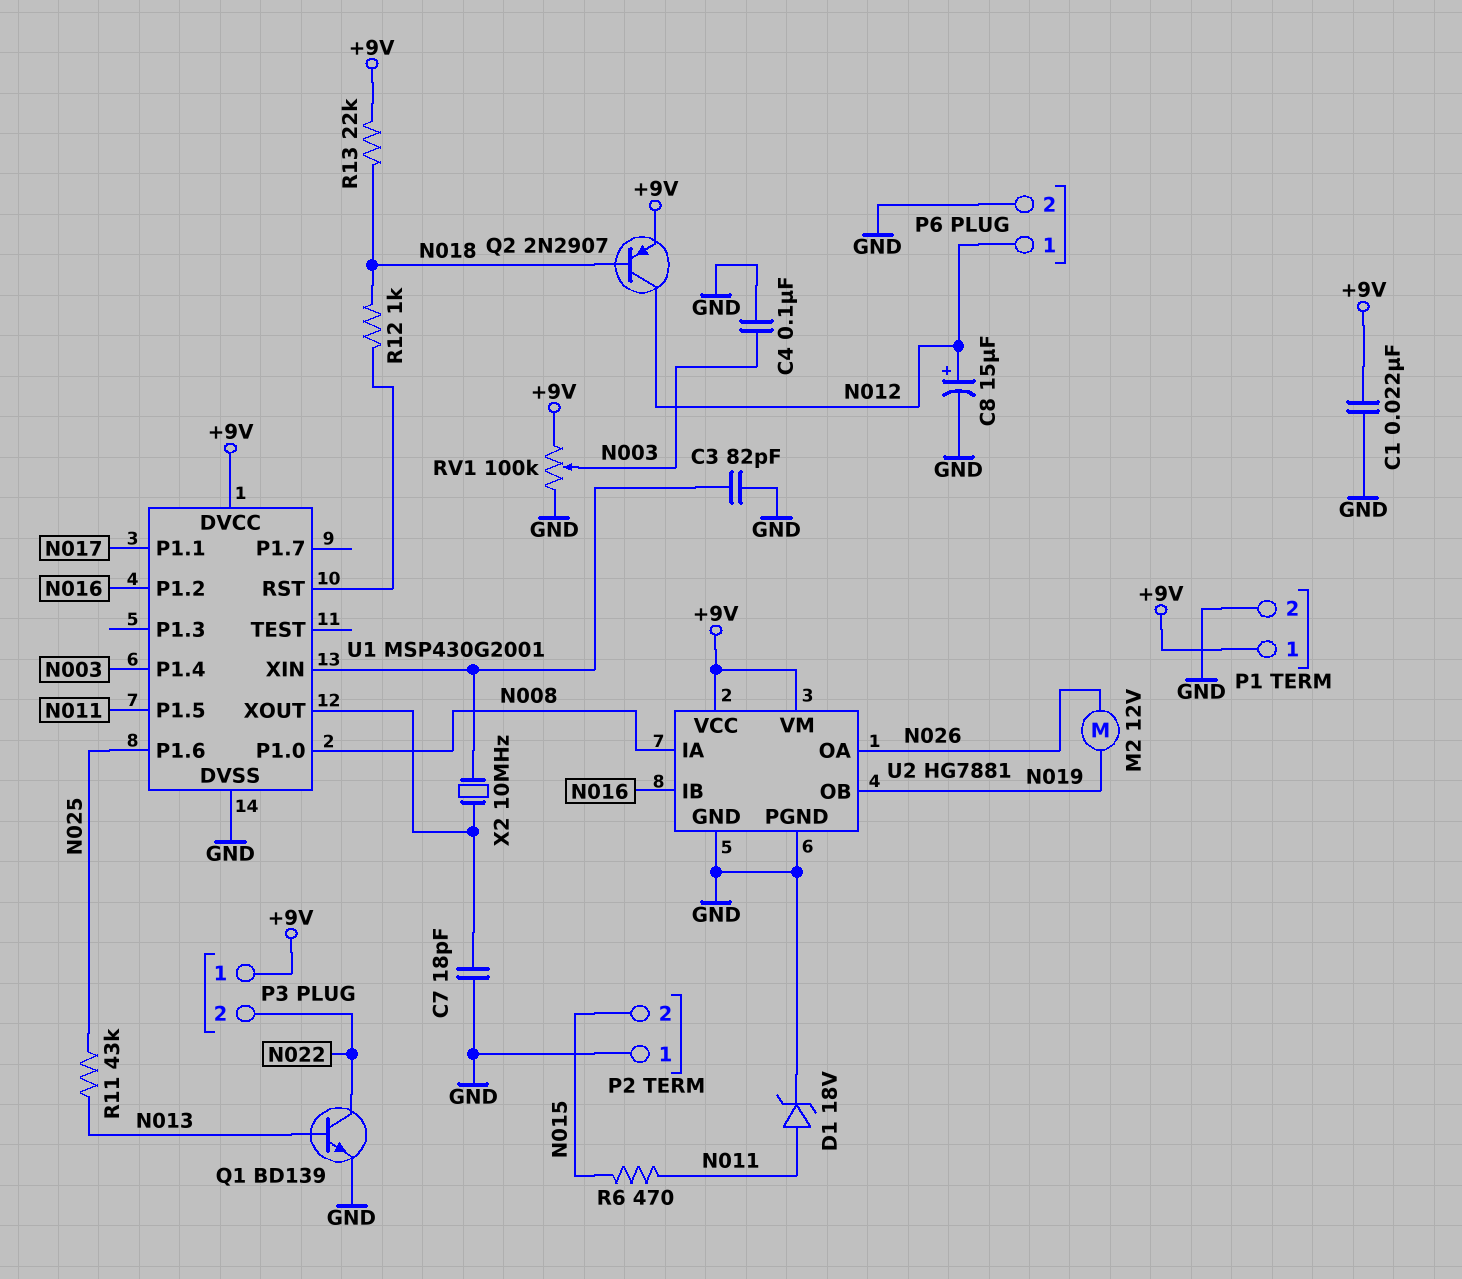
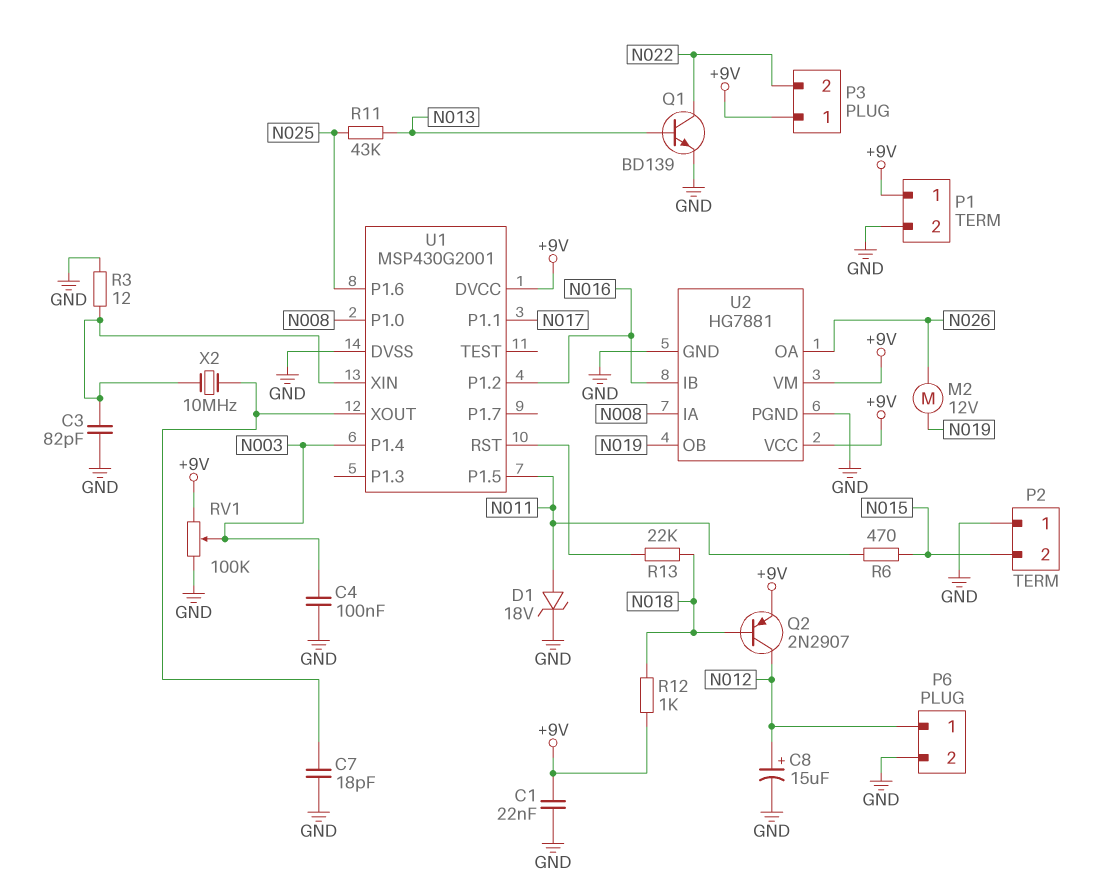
R3: none -> 12 (GND, U1/XIN)
R12: 1k (N018, U1/RST) -> 1k (+9V, N018)
R13: 22k (+9V, N018) -> 22k (N018, U1/RST)

